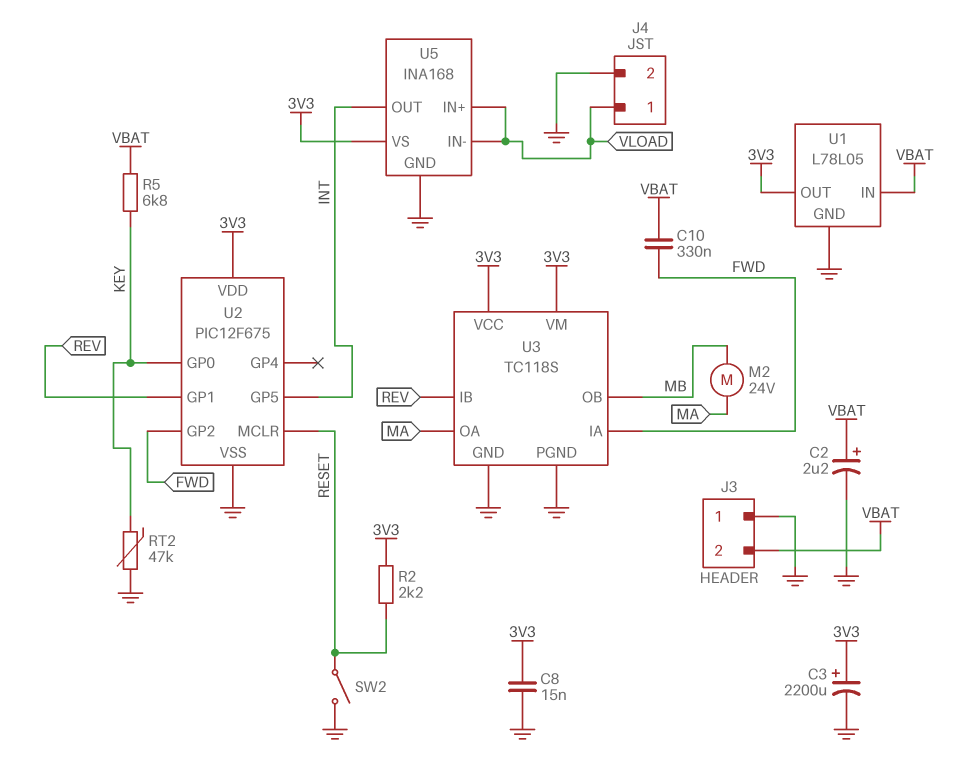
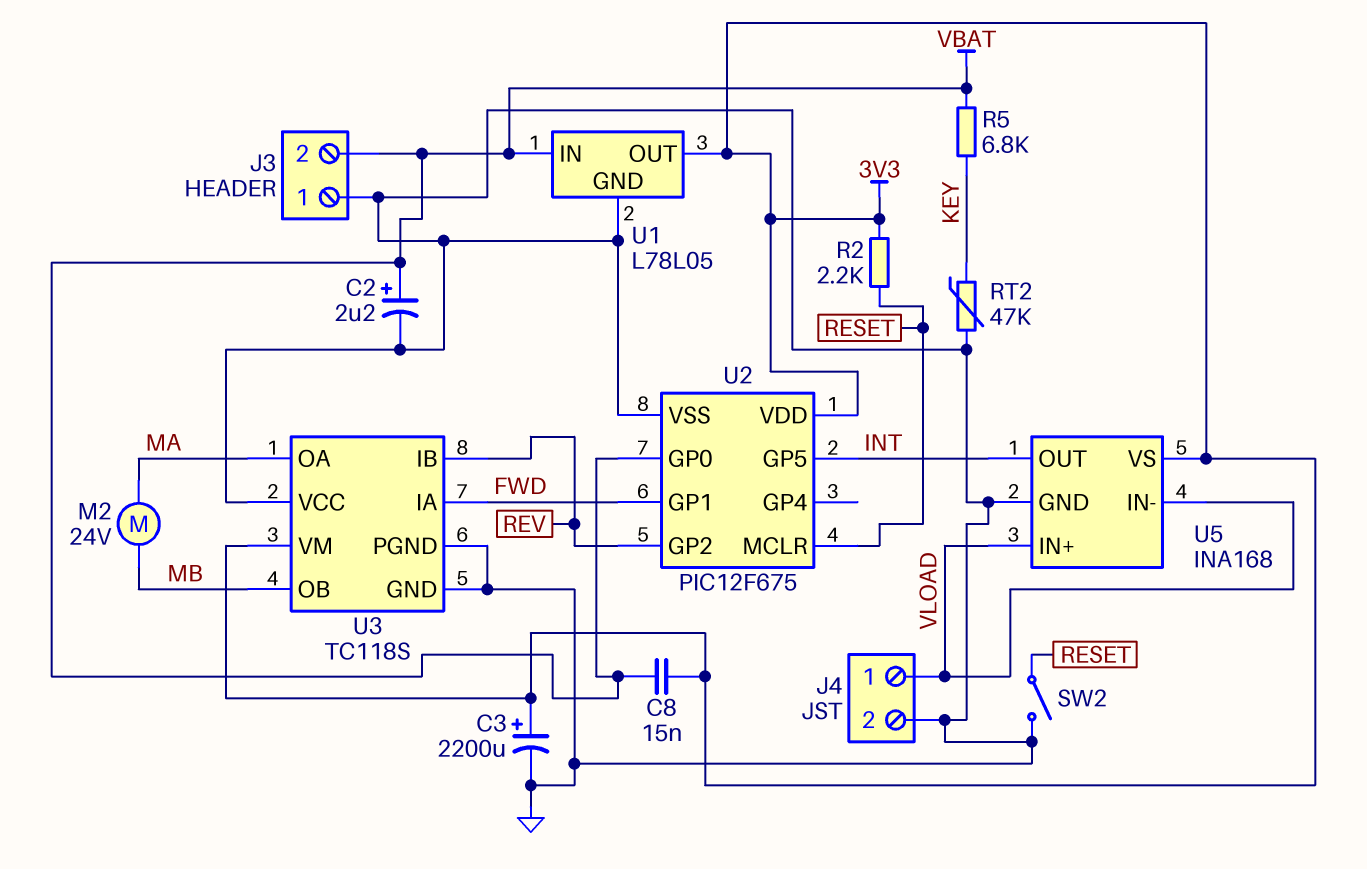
C8: 15nF (3V3, GND) -> 15nF (3V3, VBAT)
C10: 330nF (FWD, VBAT) -> none
U2 pin GP0: KEY -> VBAT
U2 pin GP1: REV -> FWD
U2 pin GP2: FWD -> REV
U3 pin VCC: 3V3 -> GND

